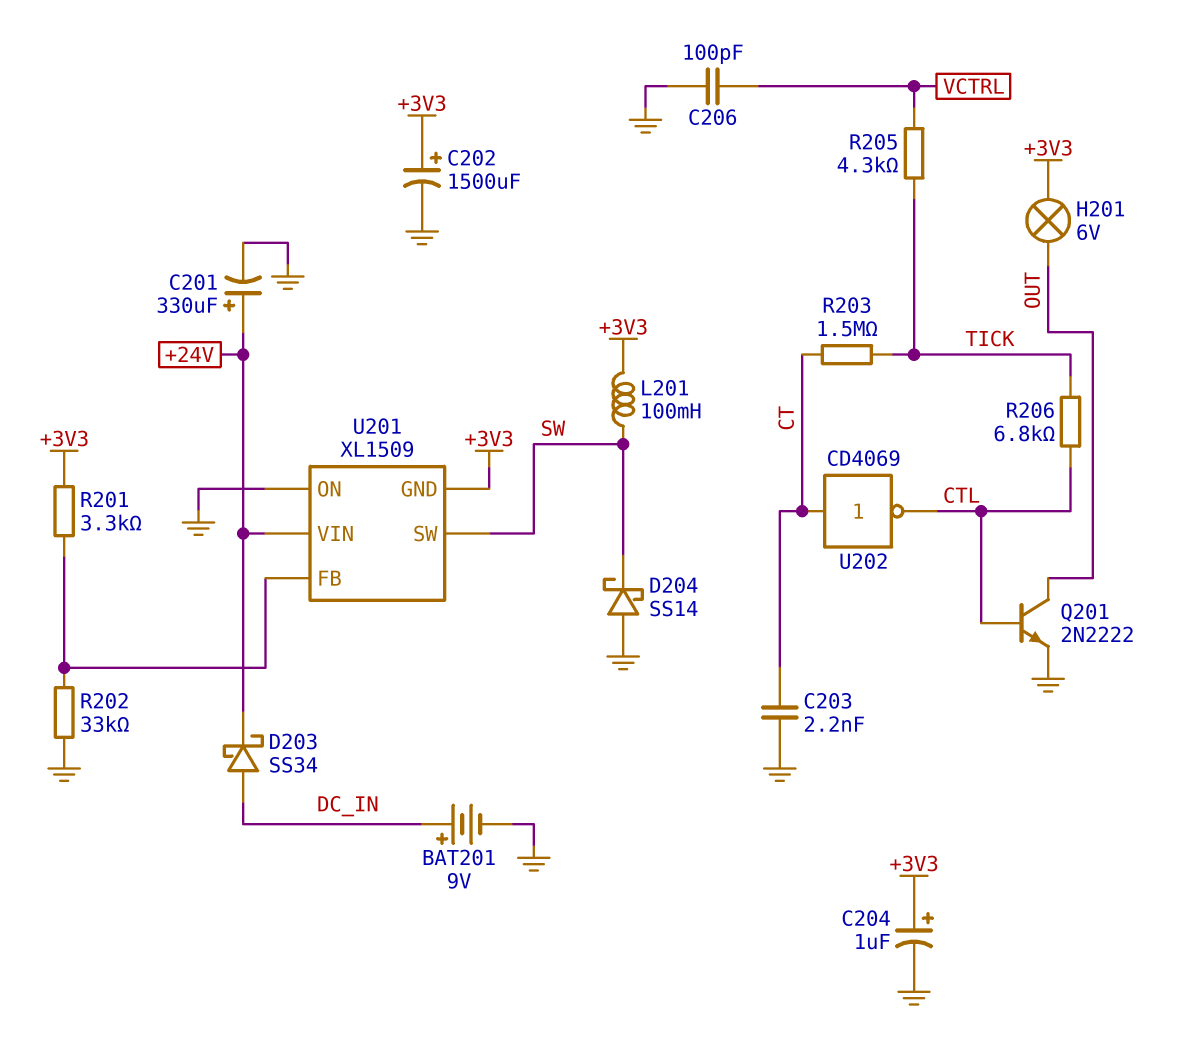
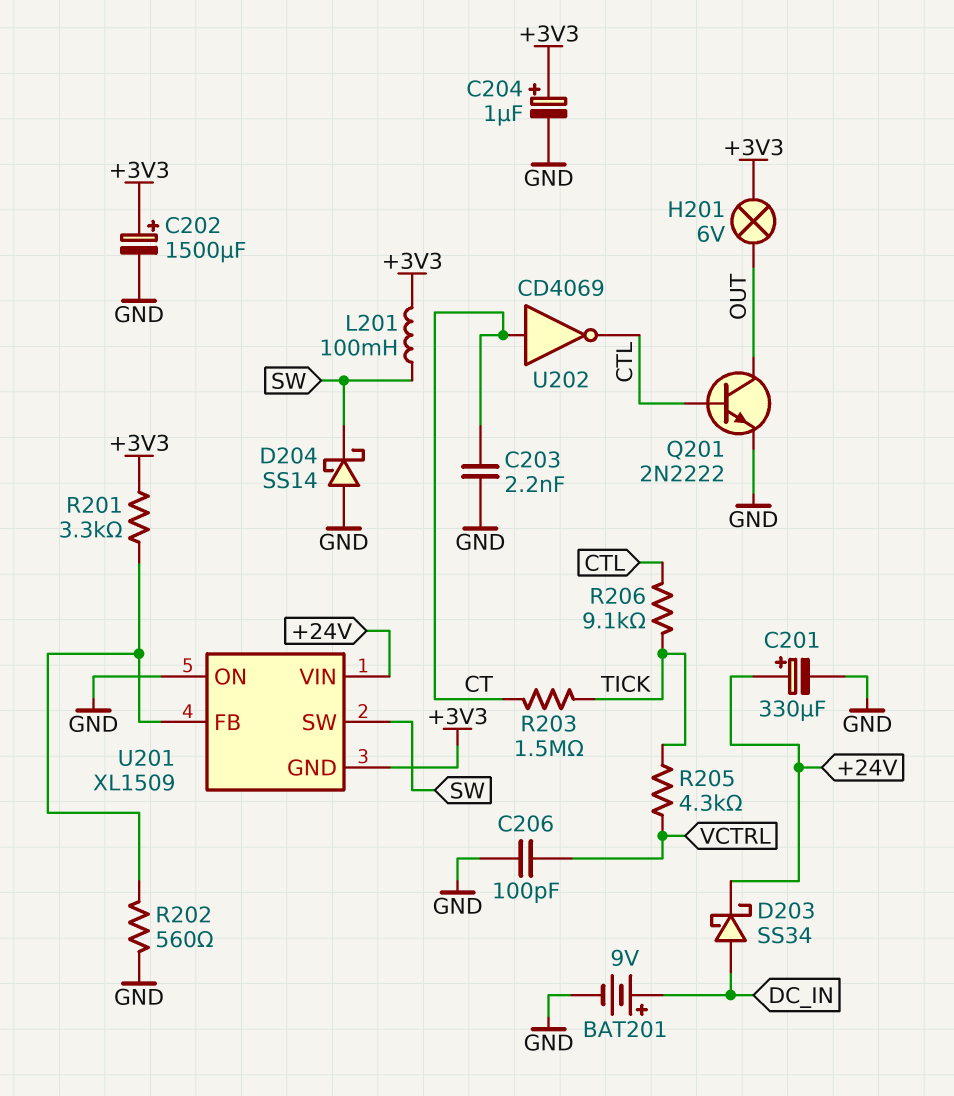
R202: 33k (GND, U201/FB) -> 560 (GND, U201/FB)
R206: 6.8k (CTL, TICK) -> 9.1k (CTL, TICK)

